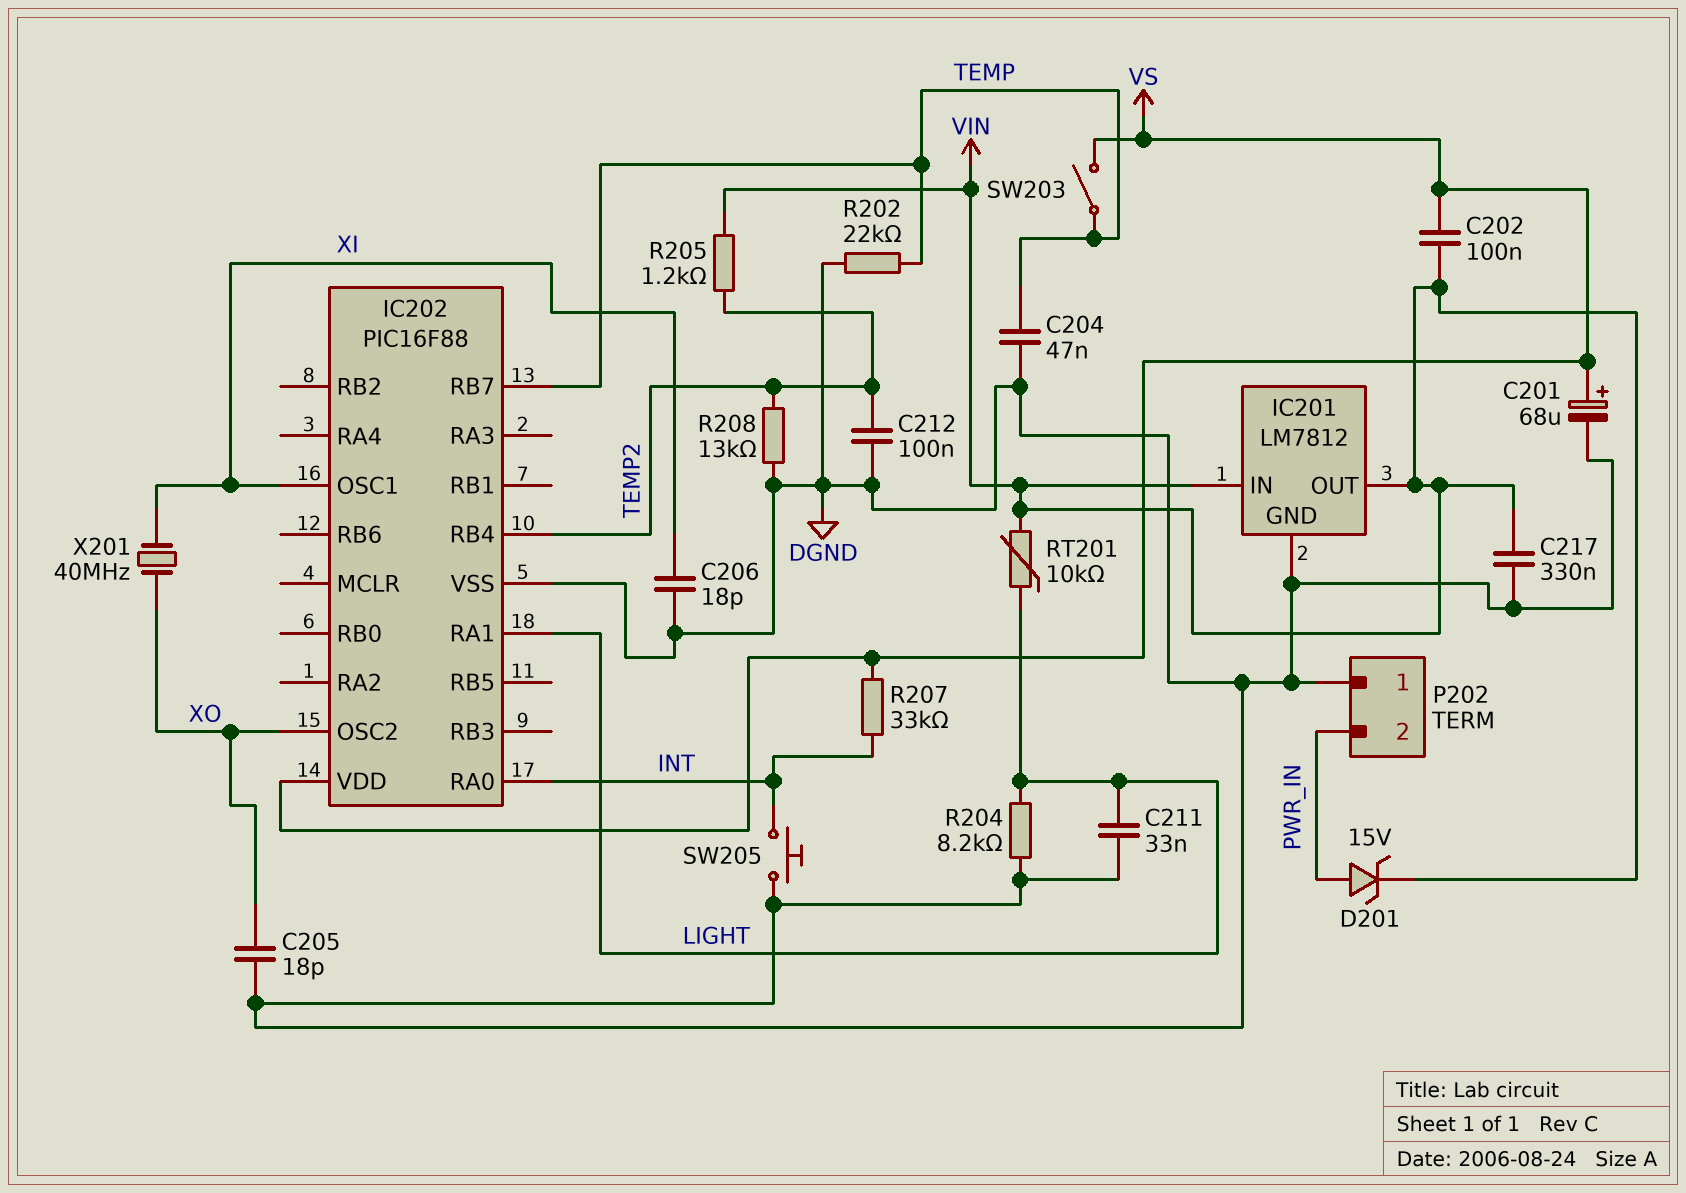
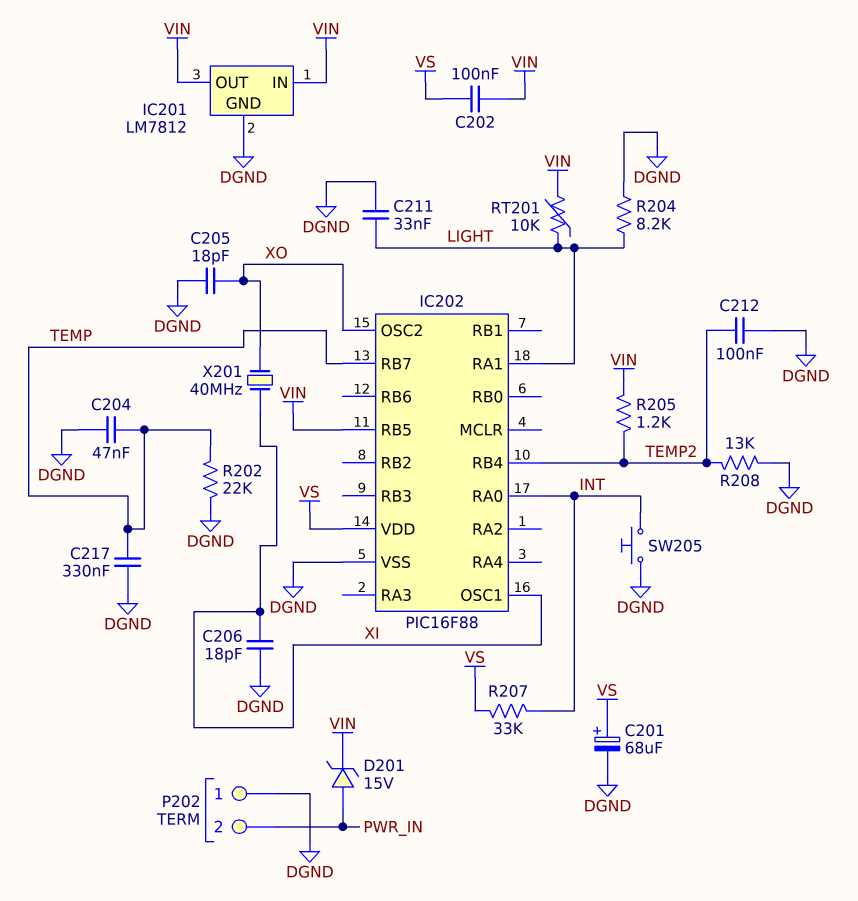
C217: 330nF (DGND, VIN) -> 330nF (DGND, TEMP)
IC202 pin RB5: none -> VIN
SW203: switch (TEMP, VS) -> none

